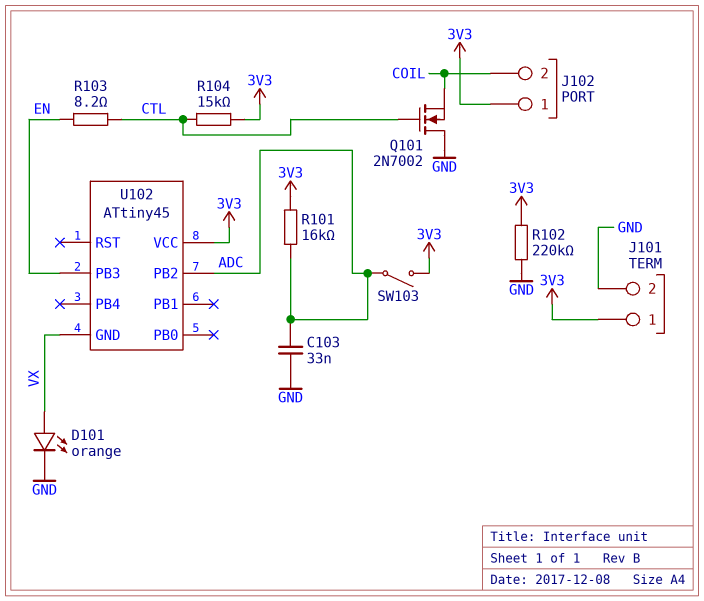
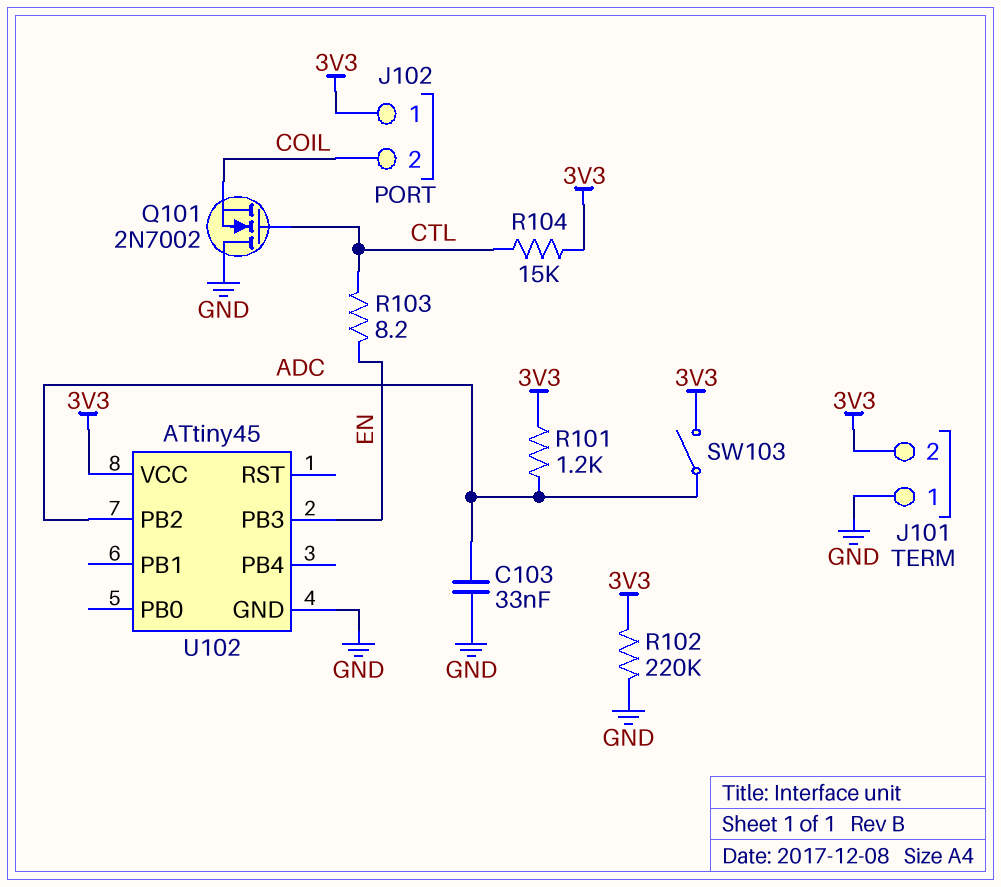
D101: LED orange (A VX, K GND) -> none
J101 pin 1: 3V3 -> GND
J101 pin 2: GND -> 3V3
R101: 16k (3V3, ADC) -> 1.2k (3V3, ADC)
U102 pin GND: VX -> GND

